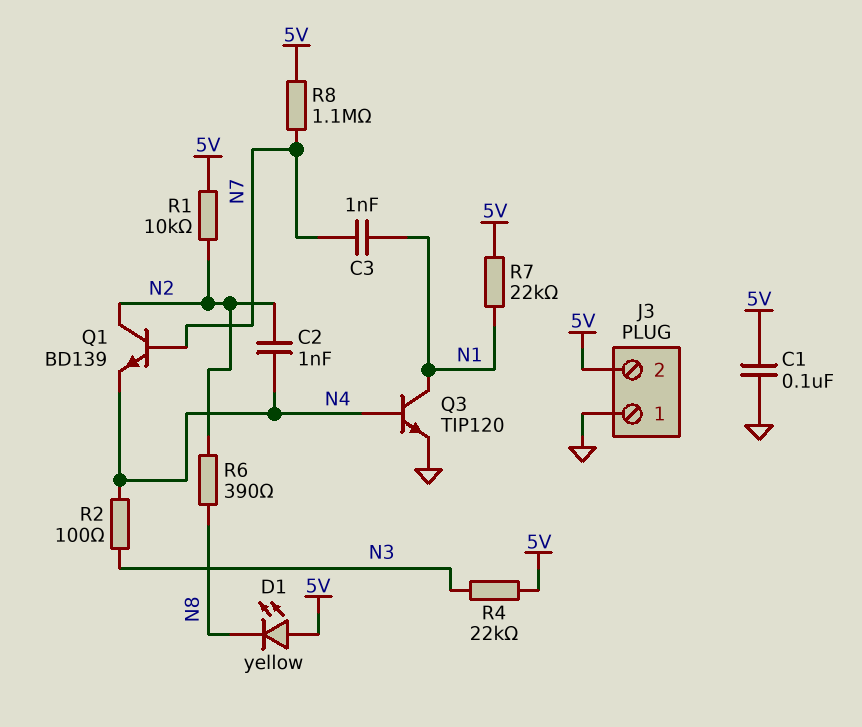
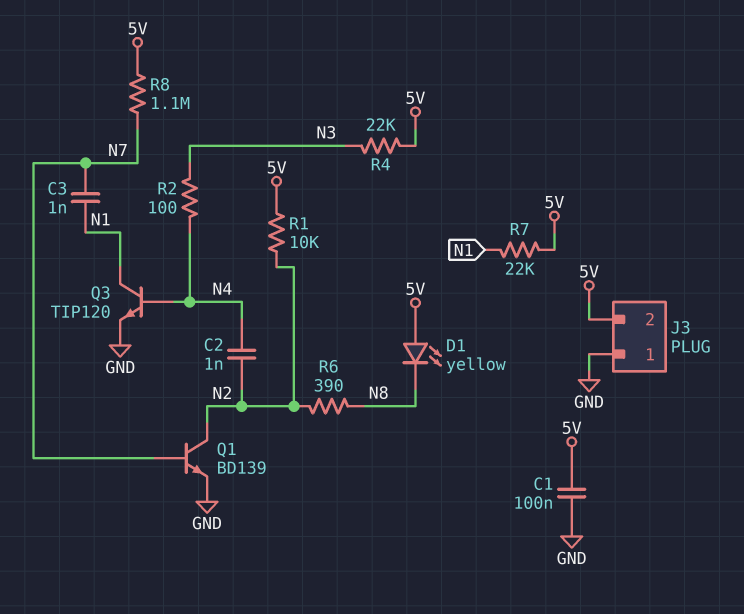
Q1: NPN BD139 (B N7, C N2, E N4) -> NPN BD139 (B N7, C N2, E GND)

